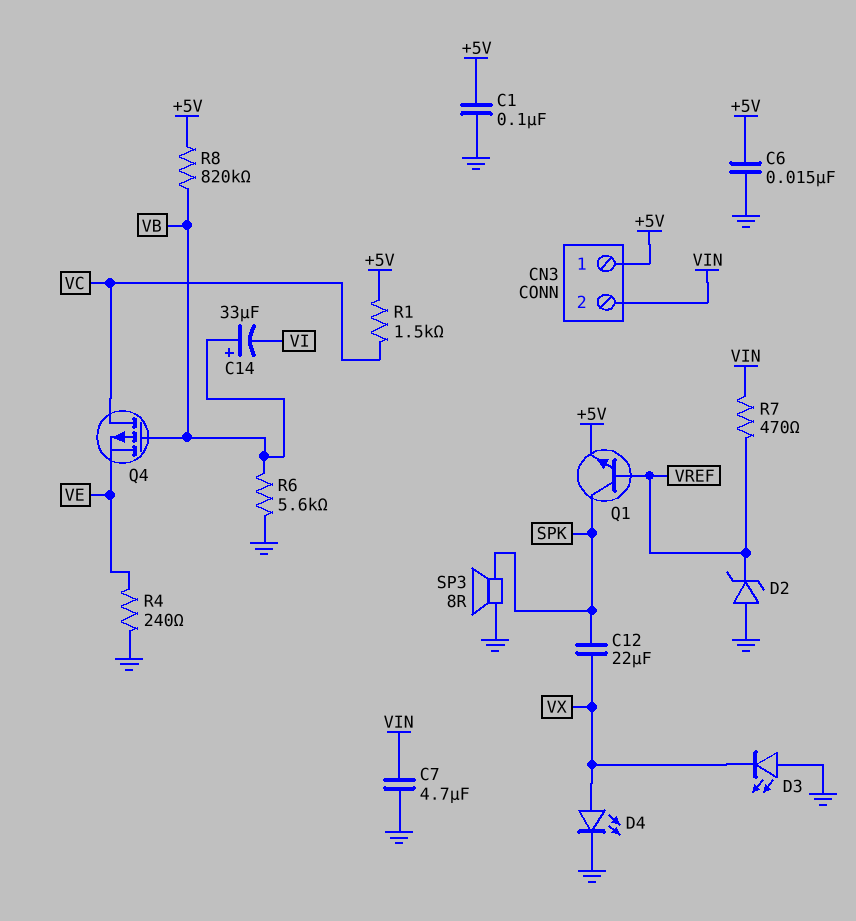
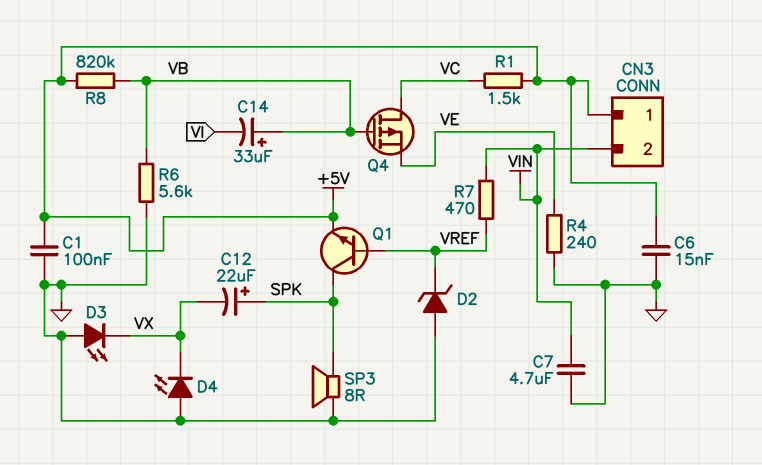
C12: 22uF (SPK, VX) -> 22uF (plus SPK, minus VX)
D4: LED (A VX, K GND) -> LED (A GND, K VX)

